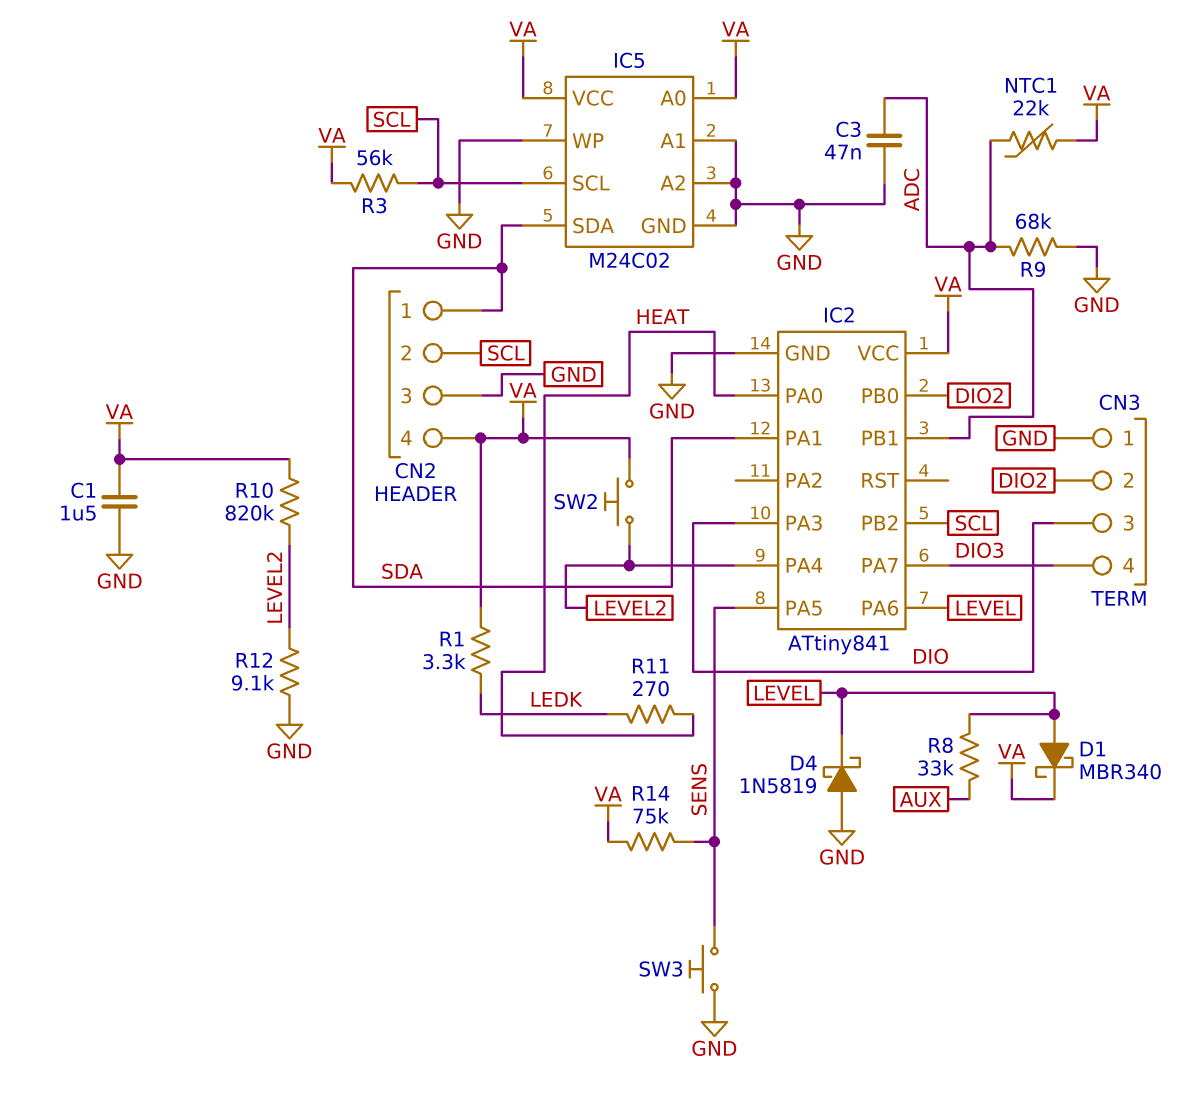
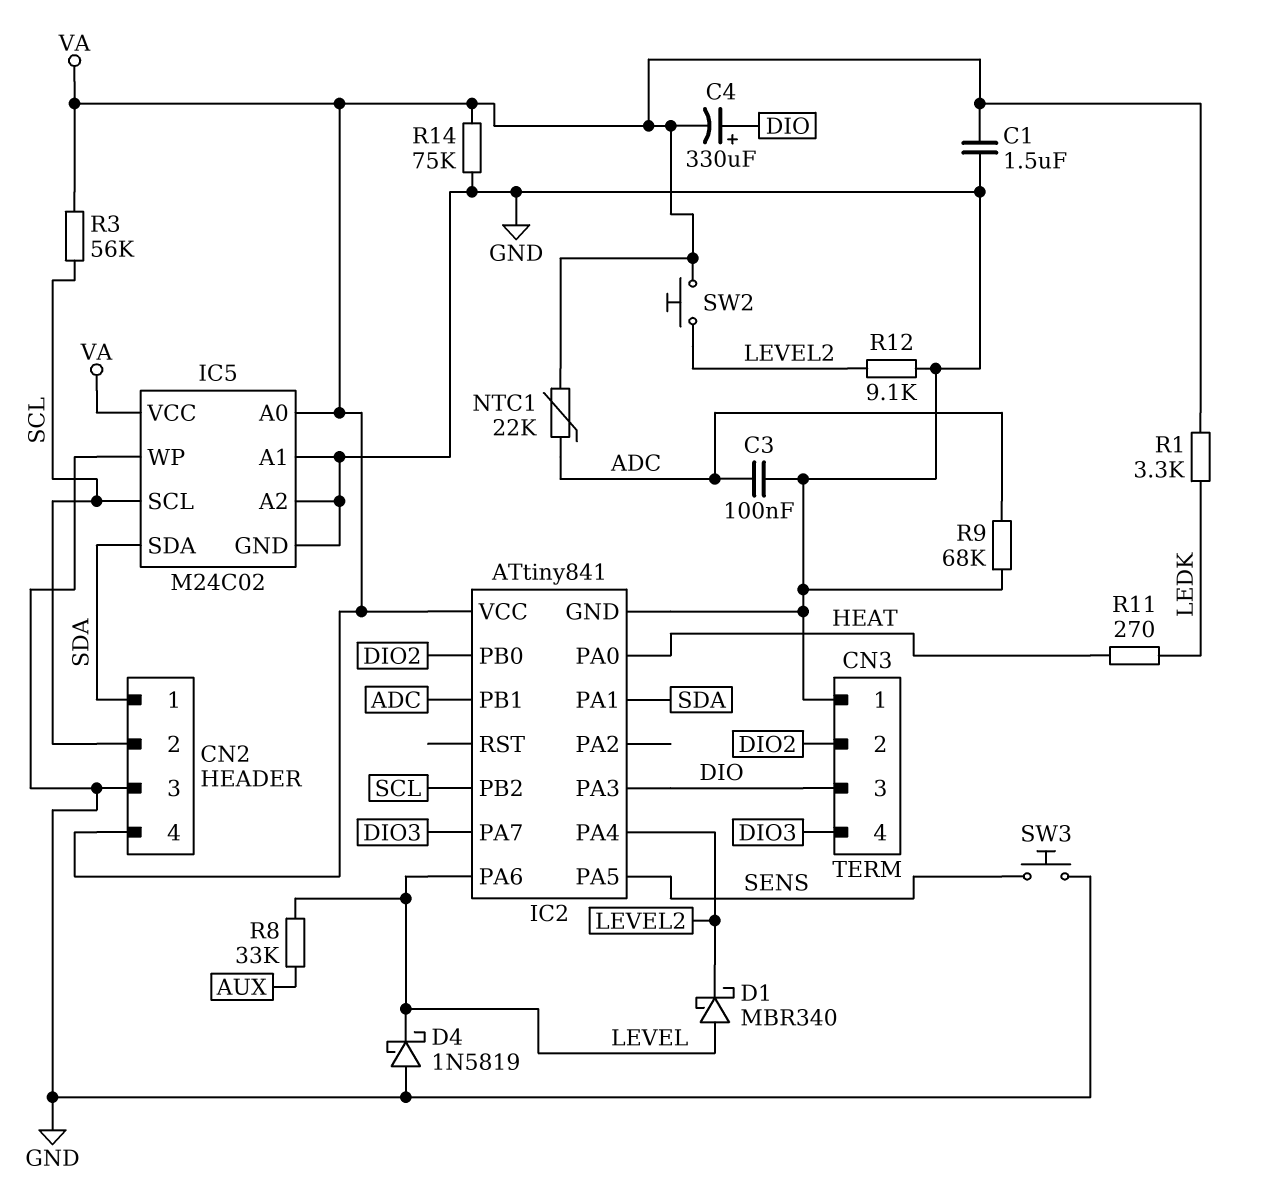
C3: 47nF (ADC, GND) -> 100nF (ADC, GND)
C4: none -> 330uF (plus DIO, minus VA)
D1: schottky MBR340 (A LEVEL, K VA) -> schottky MBR340 (A LEVEL, K LEVEL2)
R10: 820k (LEVEL2, VA) -> none
R14: 75k (SENS, VA) -> 75k (GND, VA)

